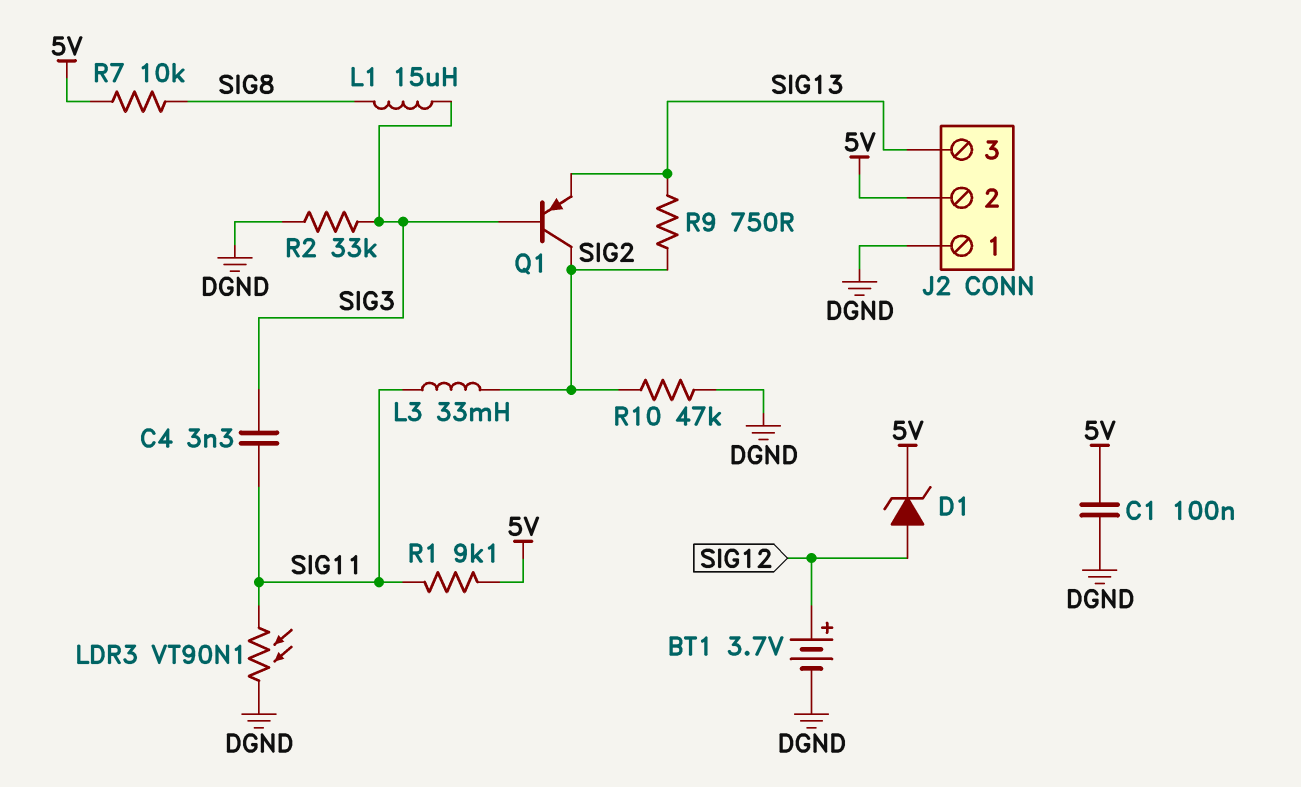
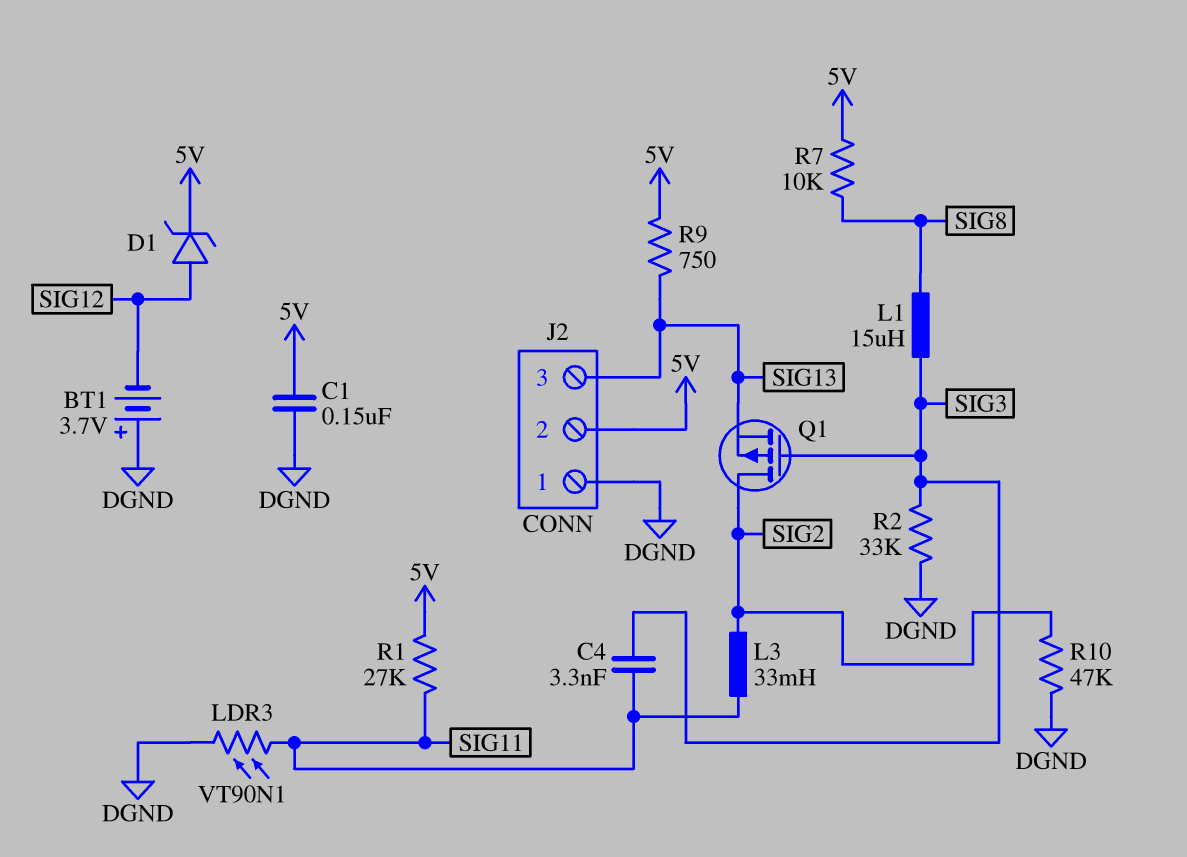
BT1: 3.7V (plus SIG12, minus DGND) -> 3.7V (plus DGND, minus SIG12)
C1: 100nF (5V, DGND) -> 150nF (5V, DGND)
Q1: PNP (B SIG3, C SIG2, E SIG13) -> PMOS (G SIG3, D SIG2, S SIG13)
R1: 9.1k (5V, SIG11) -> 27k (5V, SIG11)
R9: 750 (SIG2, SIG13) -> 750 (5V, SIG13)

